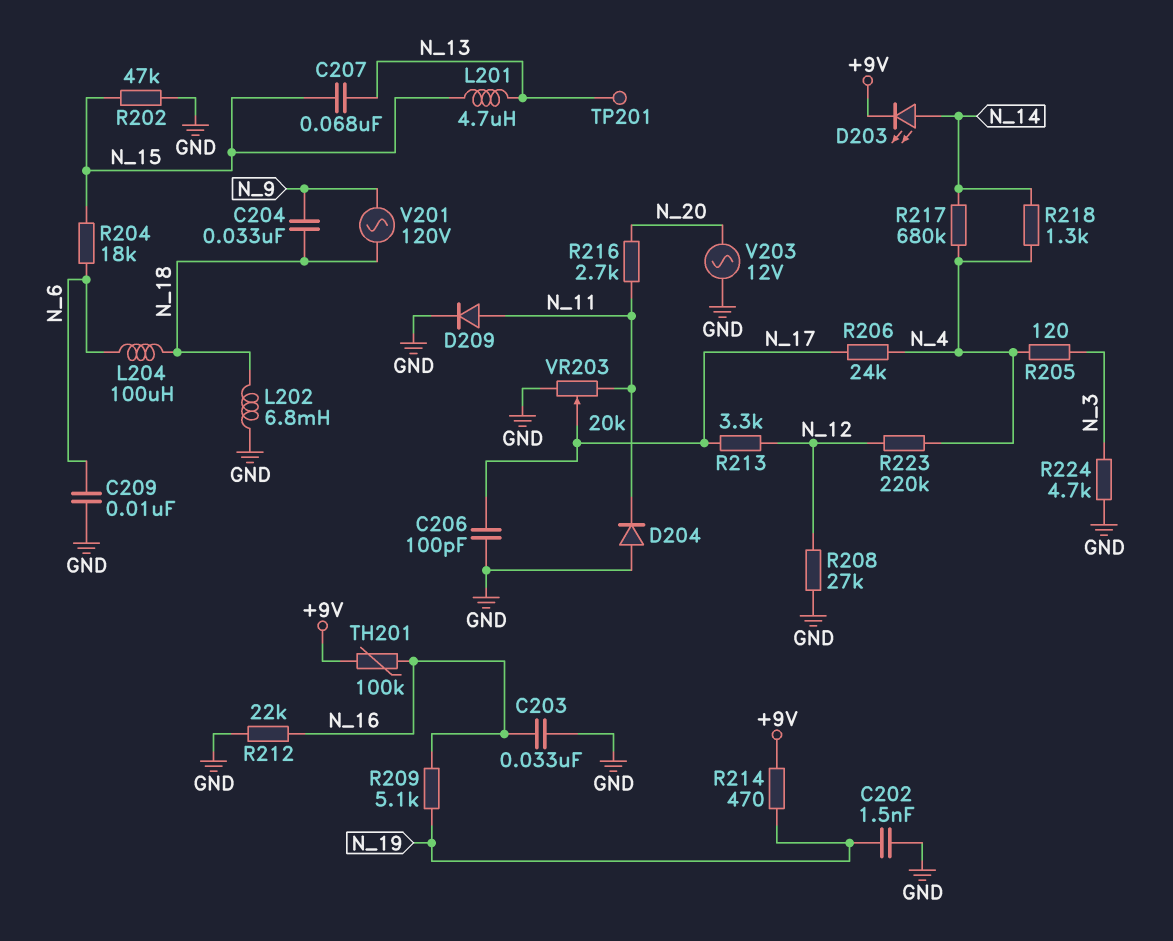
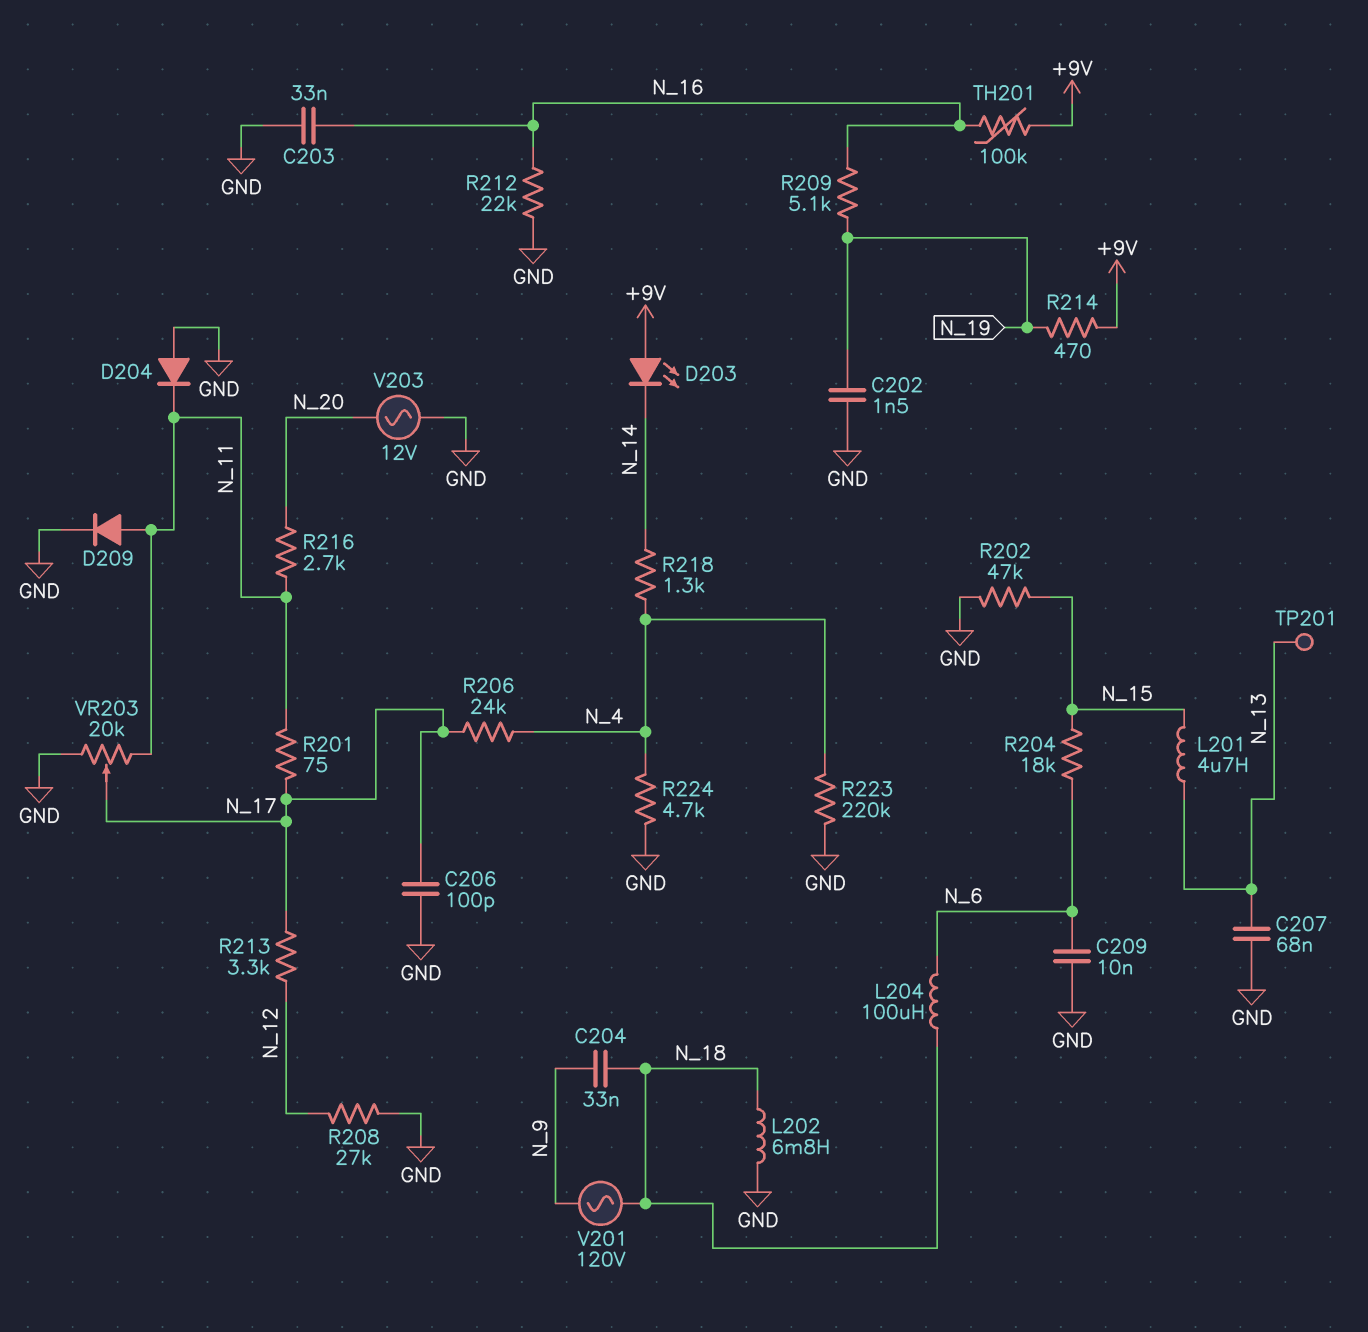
C207: 68nF (N_13, N_15) -> 68nF (GND, N_13)
D203: LED (A N_14, K +9V) -> LED (A +9V, K N_14)
R201: none -> 75 (N_11, N_17)
R205: 120 (N_3, N_4) -> none
R217: 680k (N_4, N_14) -> none
R223: 220k (N_4, N_12) -> 220k (GND, N_4)
R224: 4.7k (GND, N_3) -> 4.7k (GND, N_4)

